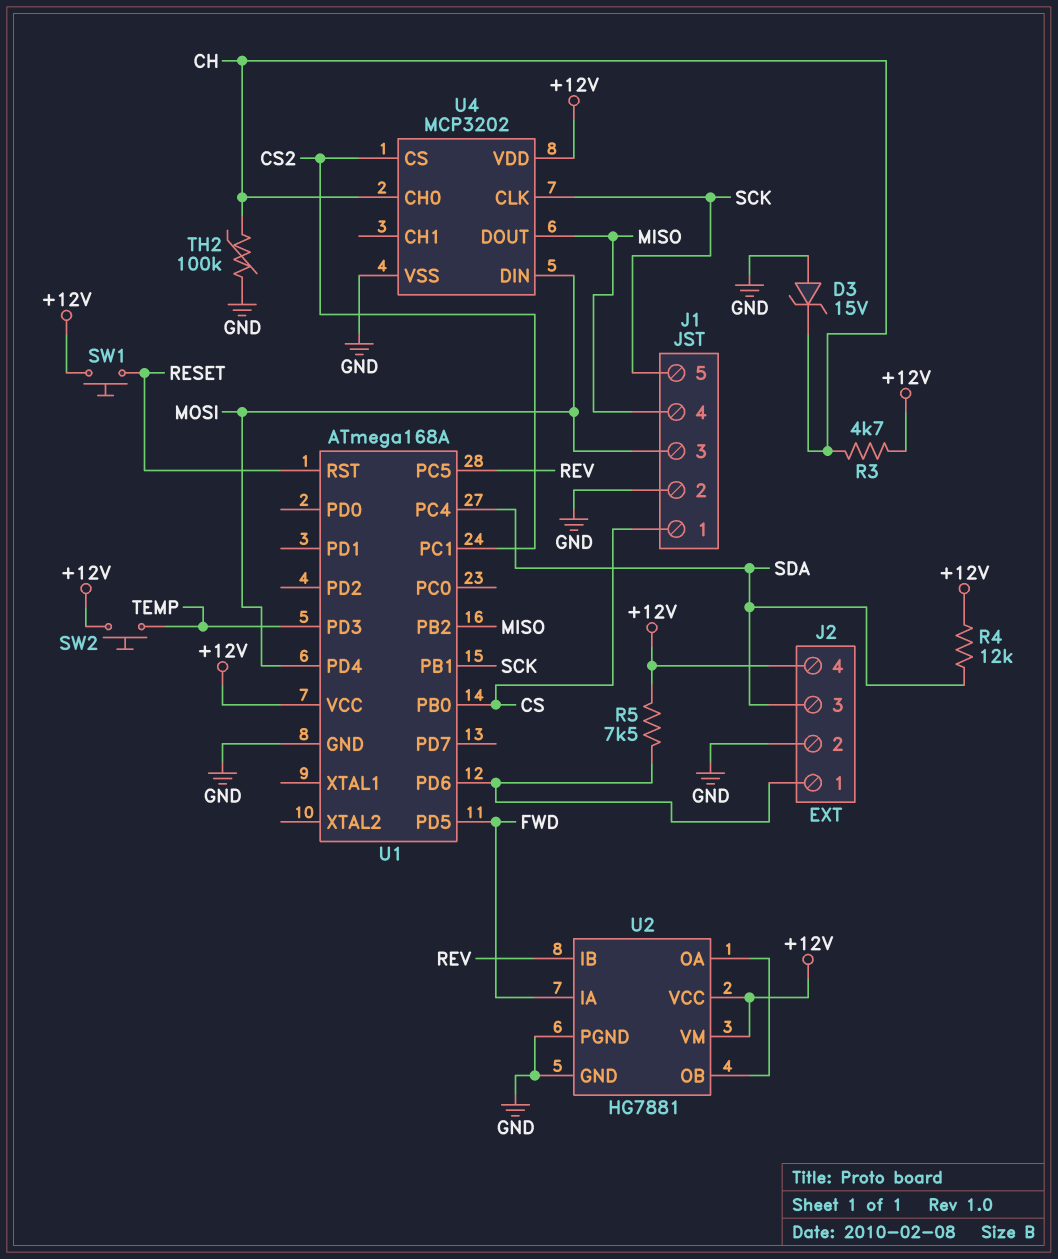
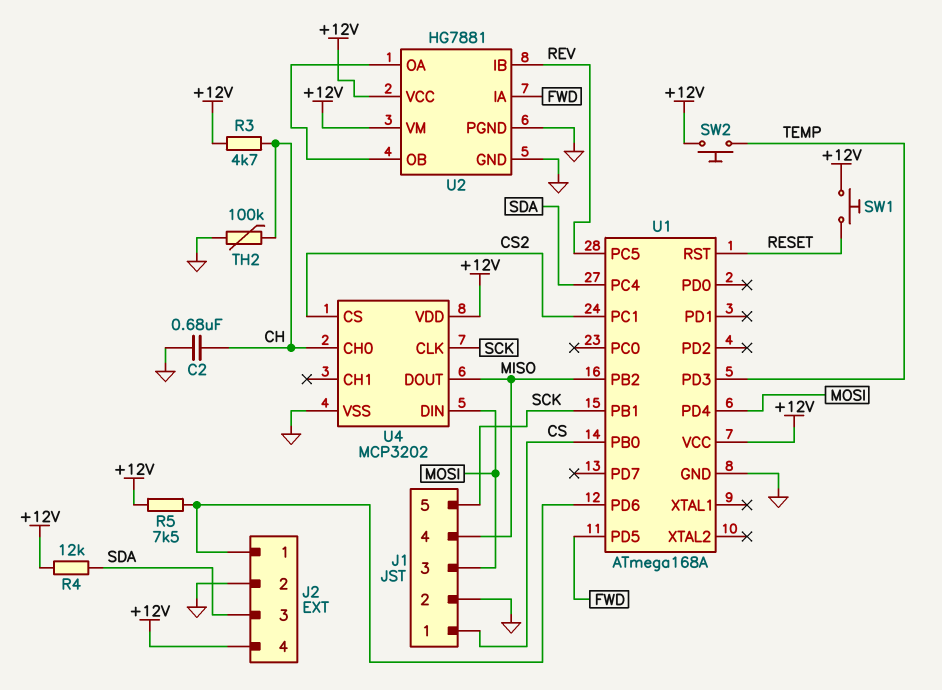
C2: none -> 680nF (CH, GND)
D3: zener 15V (A GND, K CH) -> none

